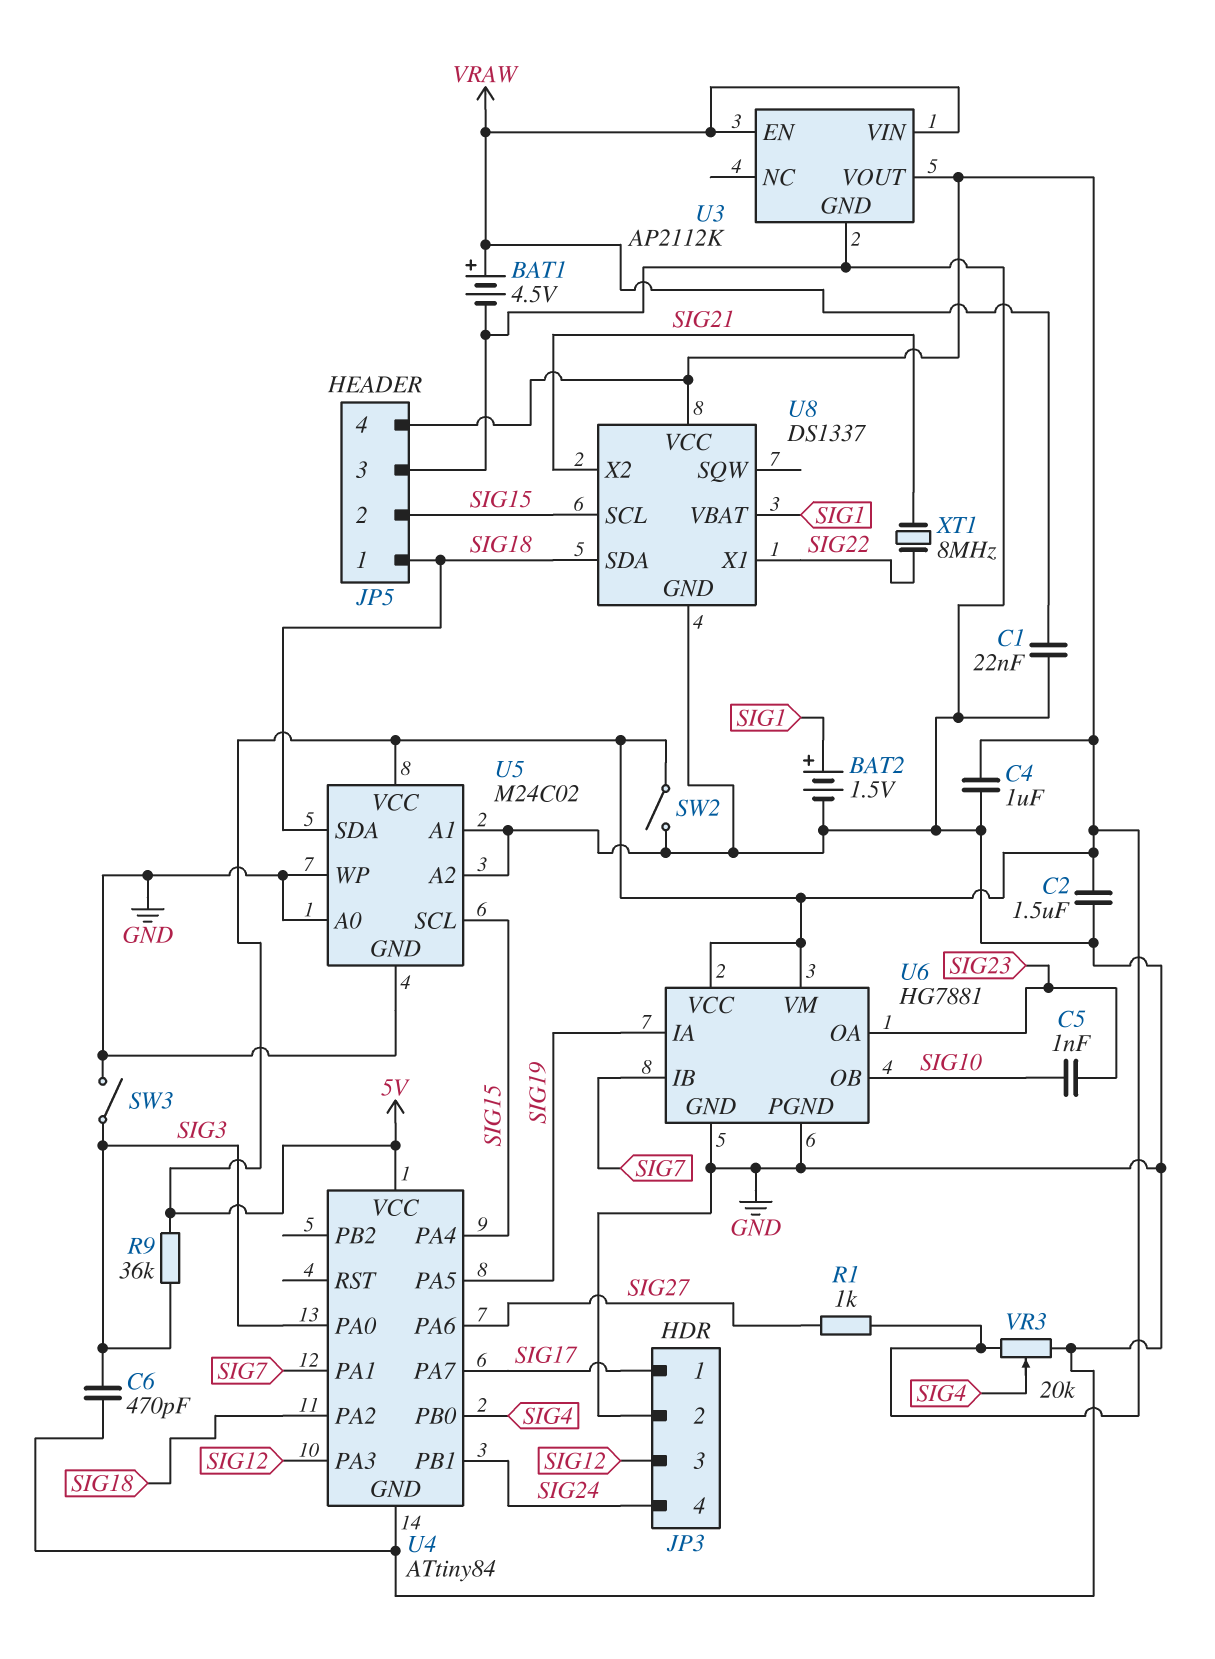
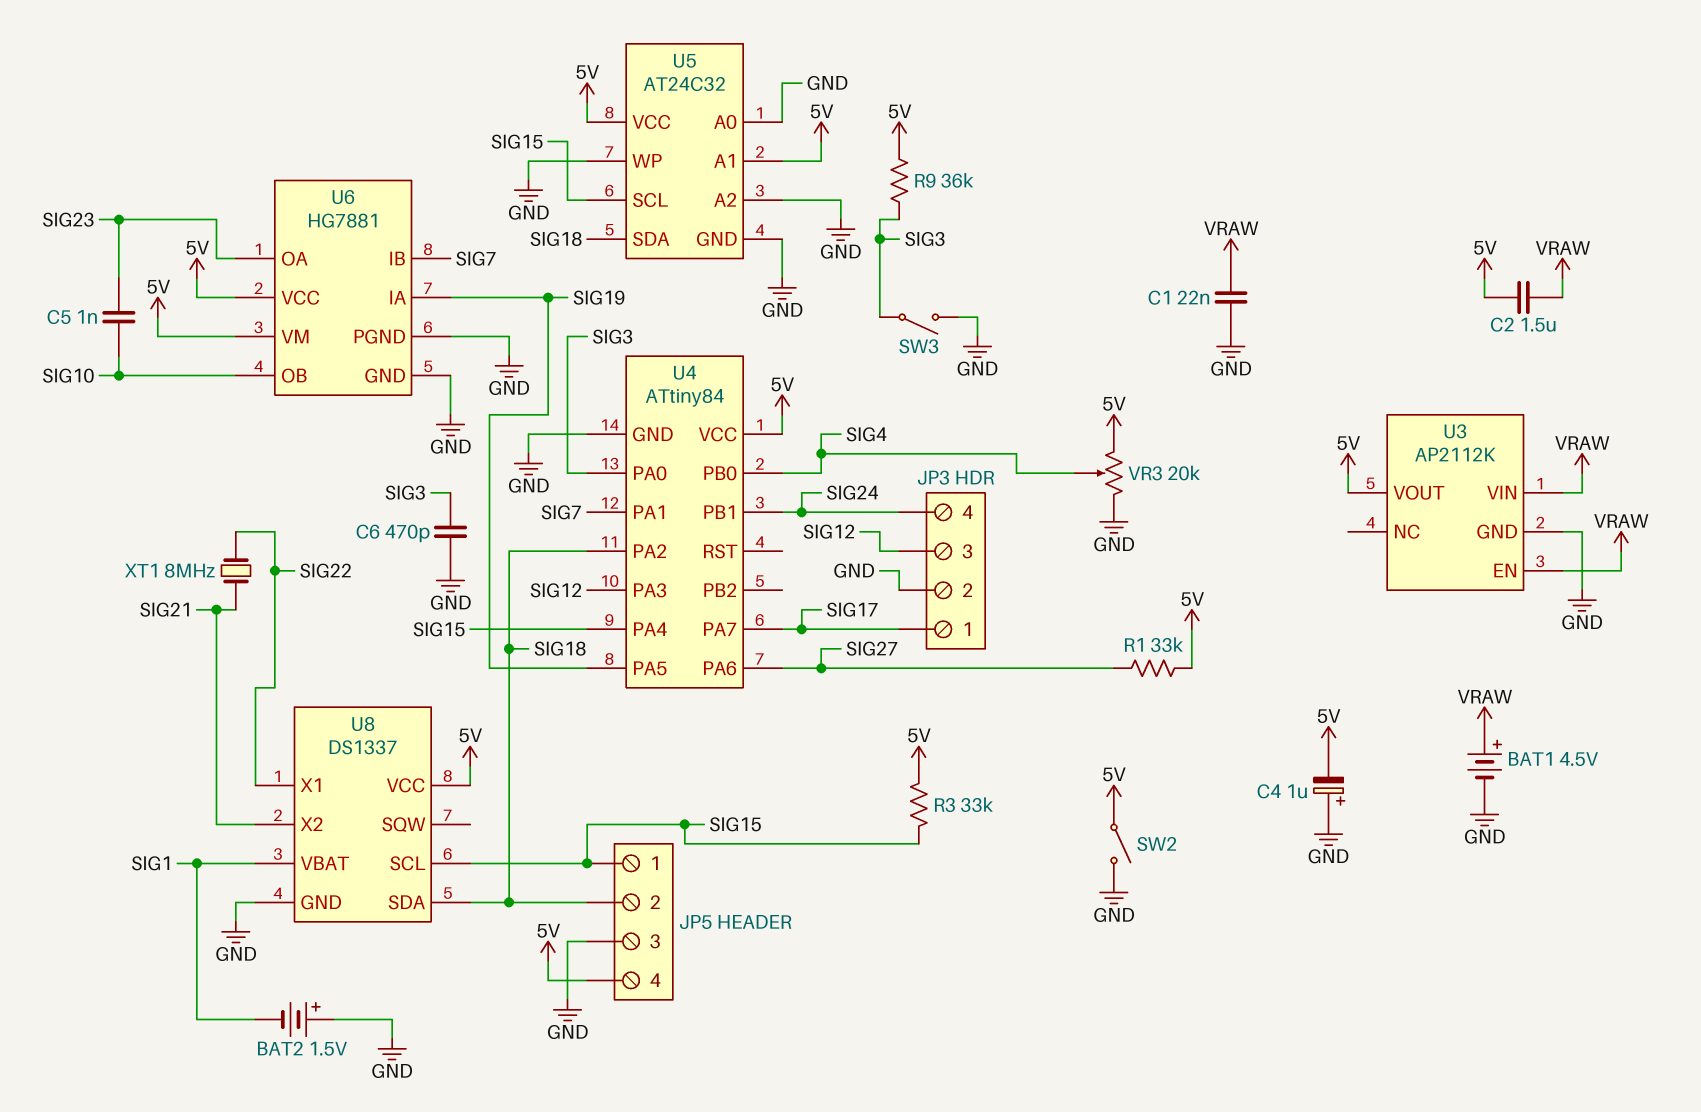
BAT2: 1.5V (plus SIG1, minus GND) -> 1.5V (plus GND, minus SIG1)
C2: 1.5uF (5V, GND) -> 1.5uF (5V, VRAW)
C4: 1uF (5V, GND) -> 1uF (plus GND, minus 5V)
JP5 pin 1: SIG18 -> SIG15
JP5 pin 2: SIG15 -> SIG18
R1: 1k (5V, SIG27) -> 33k (5V, SIG27)
R3: none -> 33k (5V, SIG15)
U5: M24C02 -> AT24C32
U5 pin A1: GND -> 5V

